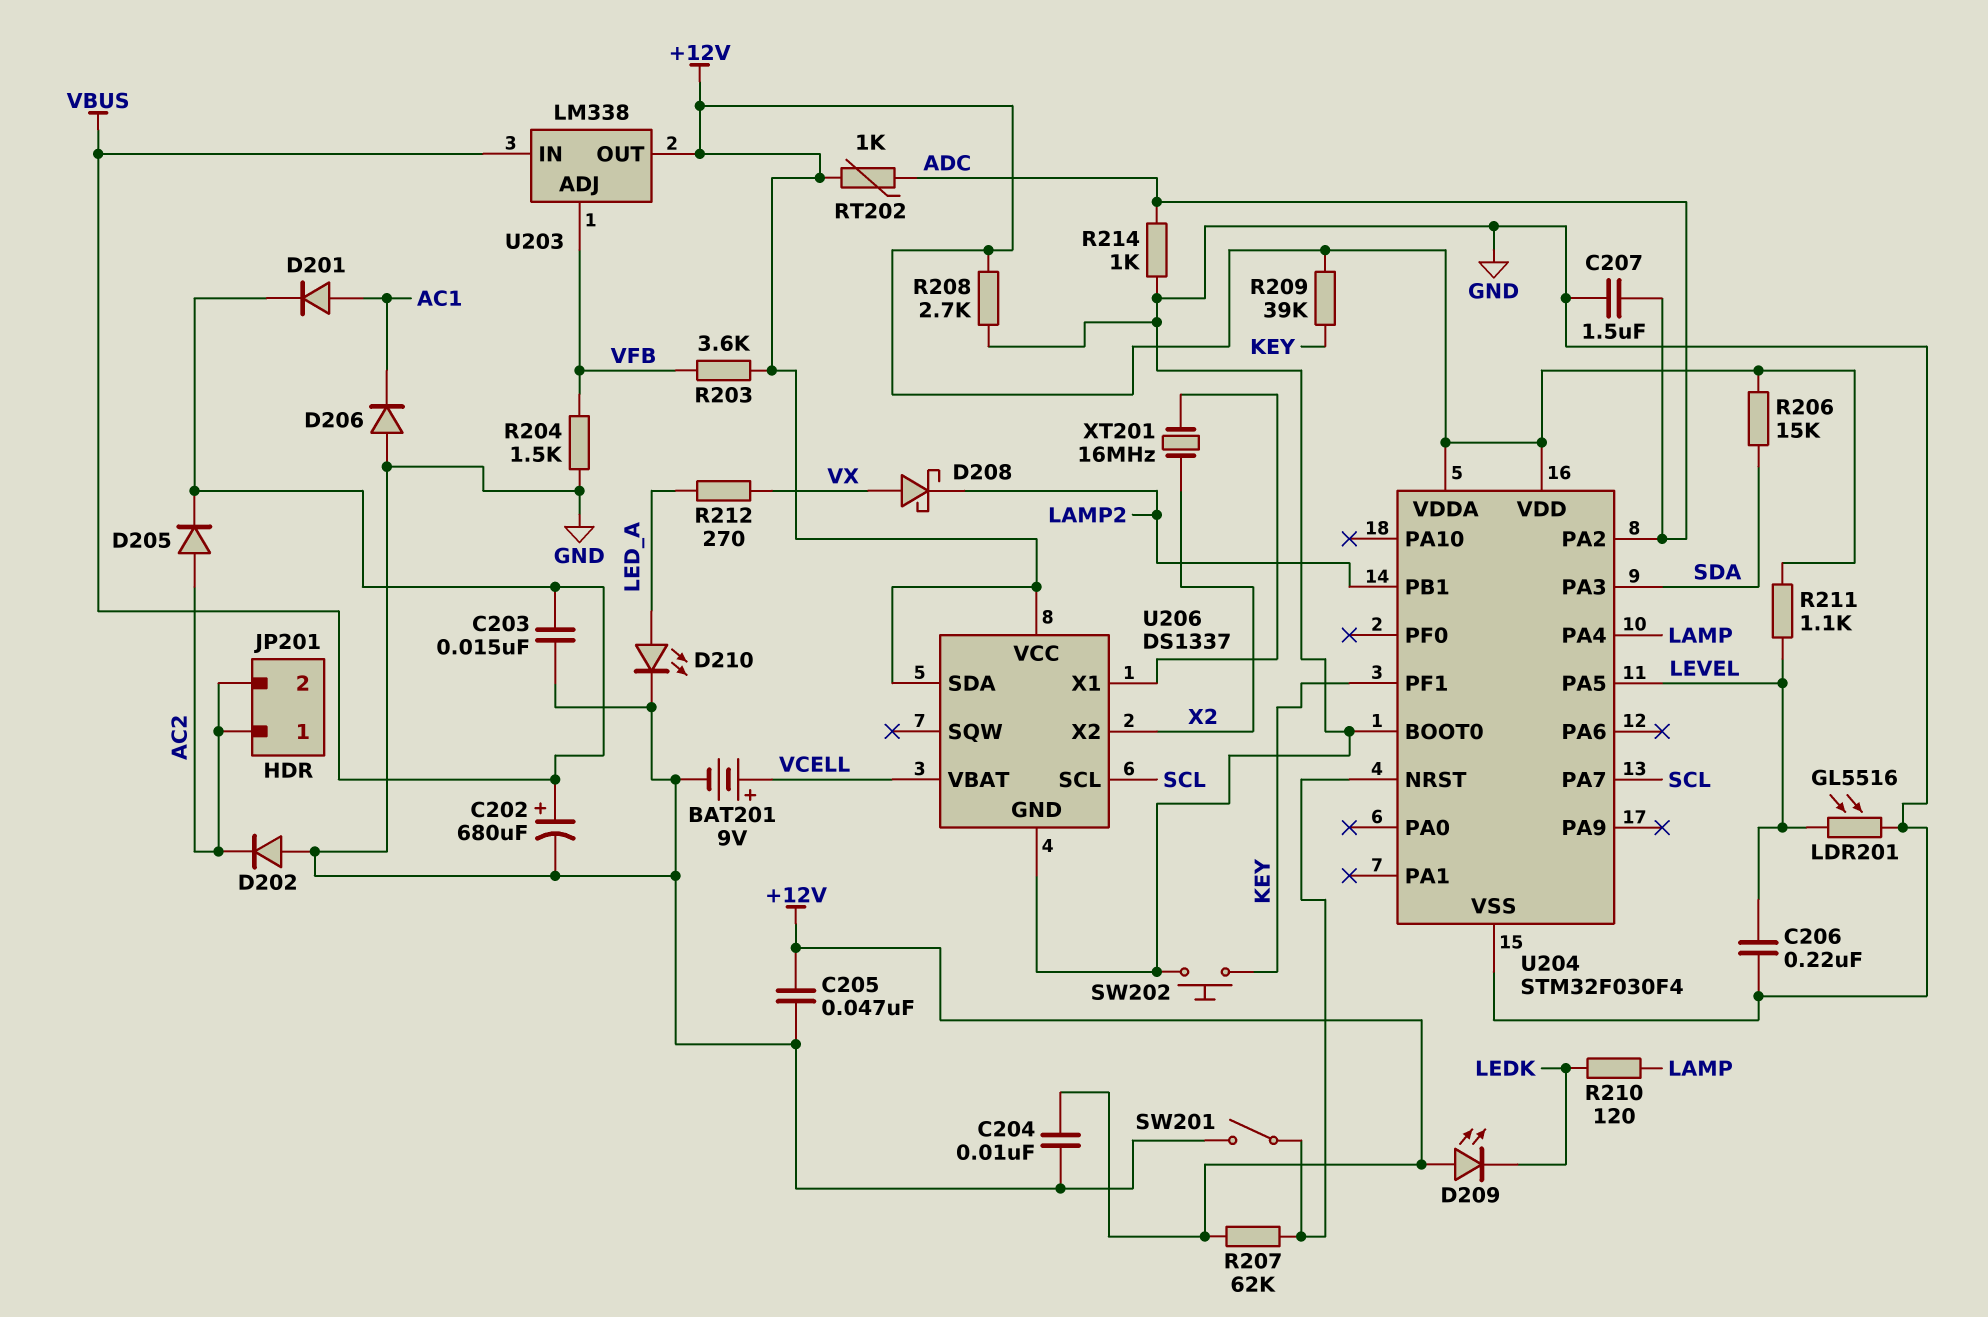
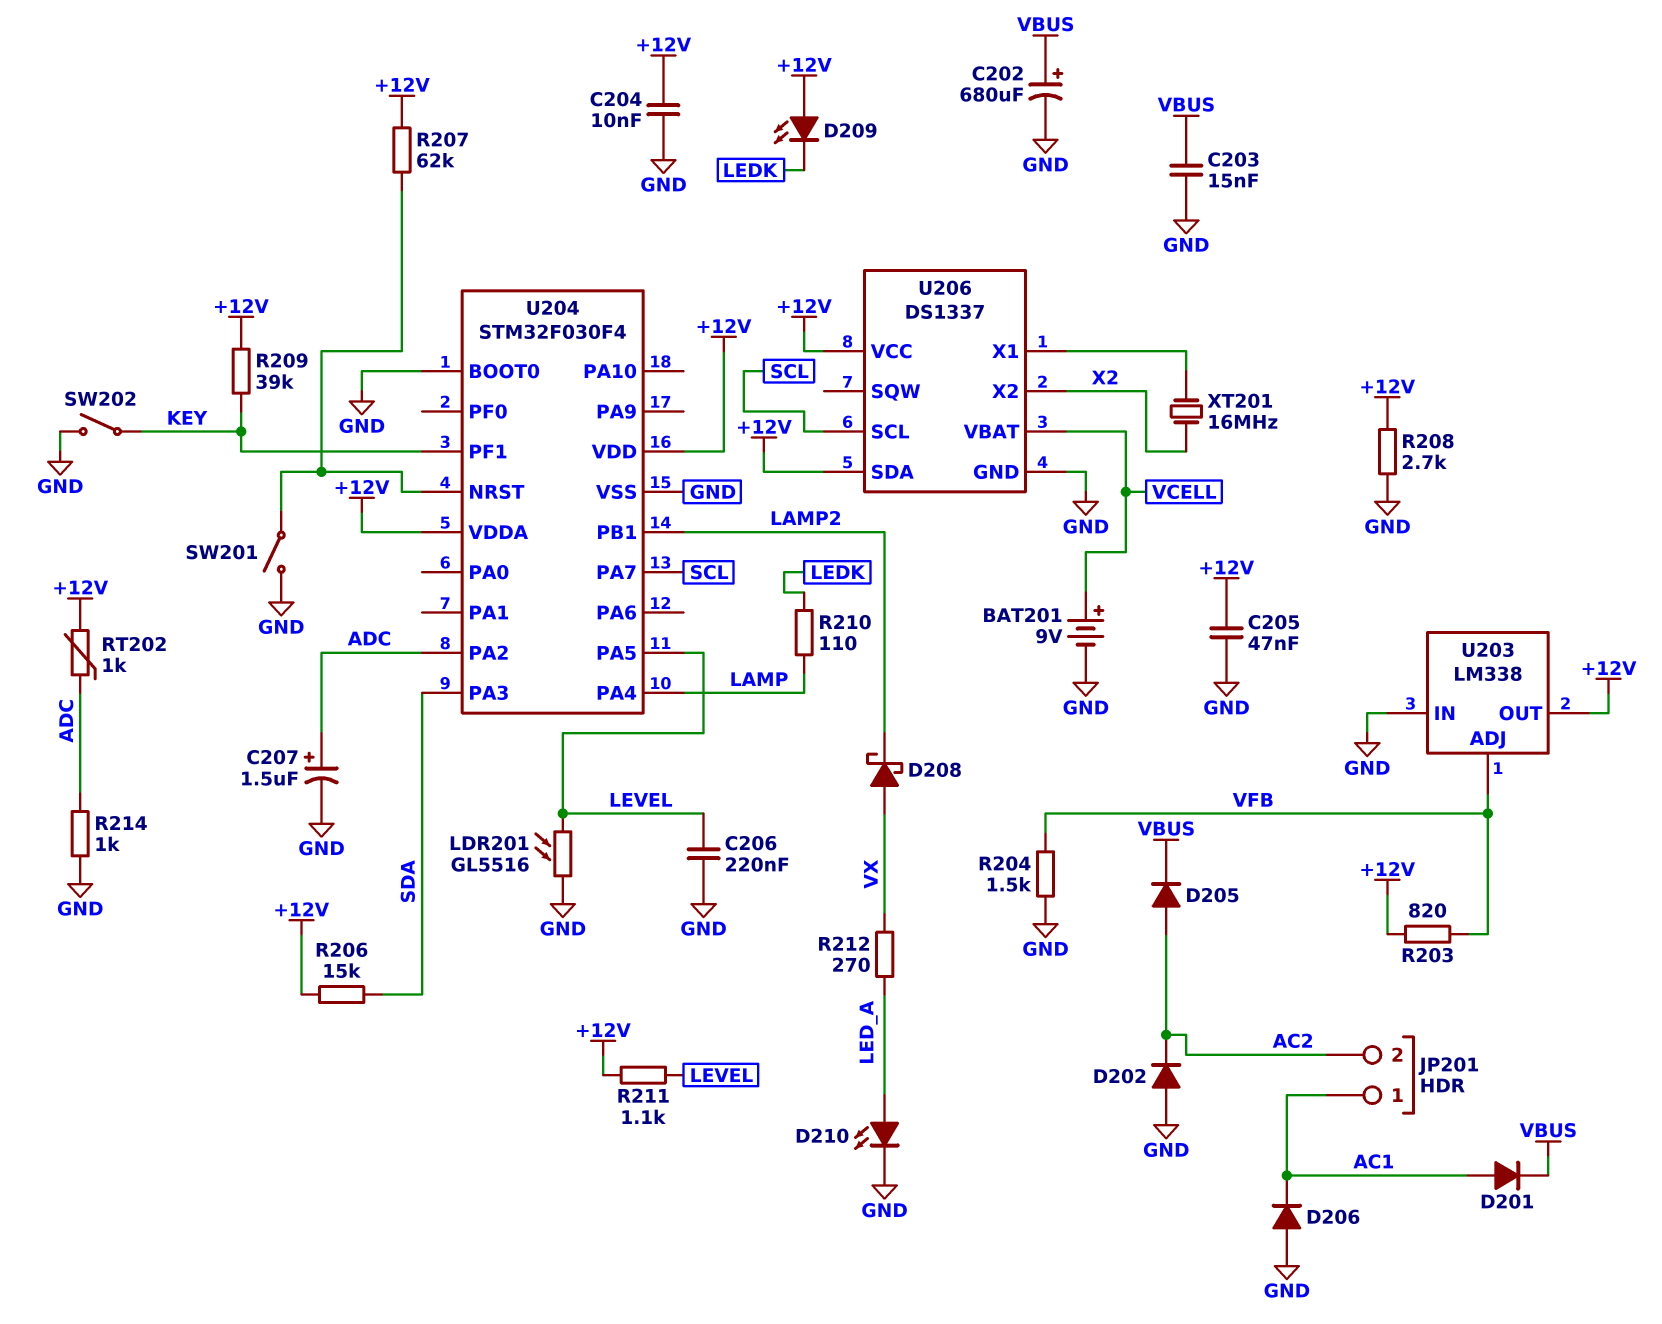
C207: 1.5uF (ADC, GND) -> 1.5uF (plus ADC, minus GND)
JP201 pin 1: AC2 -> AC1
R203: 3.6k (+12V, VFB) -> 820 (+12V, VFB)
R210: 120 (LAMP, LEDK) -> 110 (LAMP, LEDK)
SW202: button (GND, KEY) -> switch (GND, KEY)
U203 pin IN: VBUS -> GND

